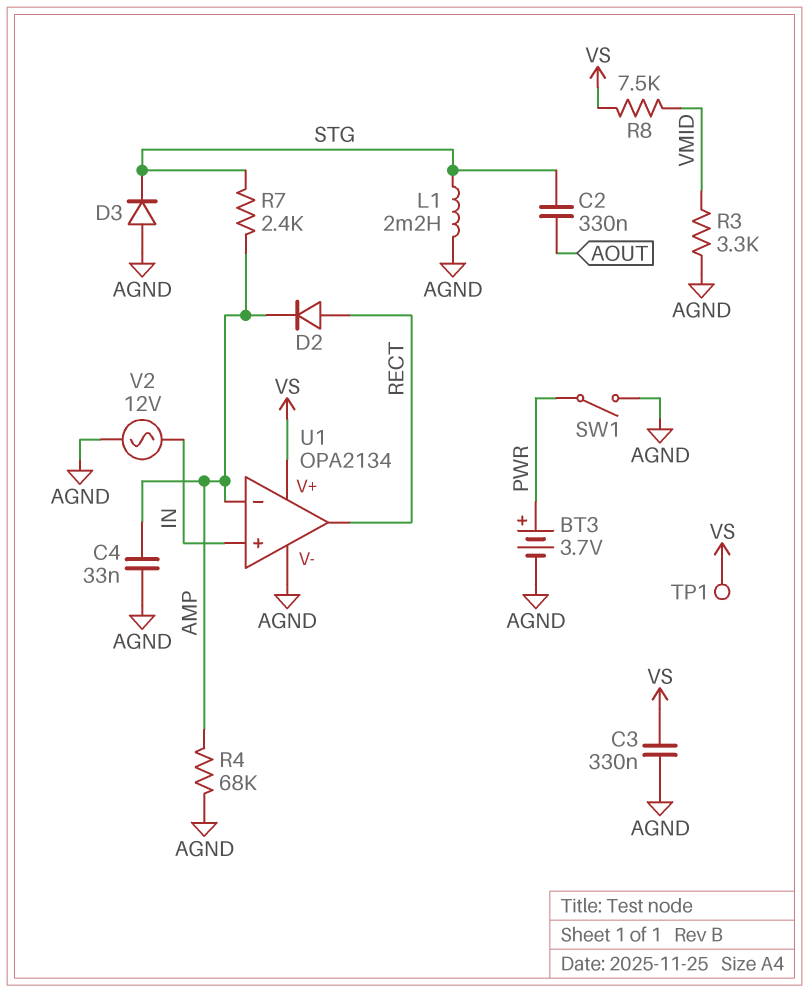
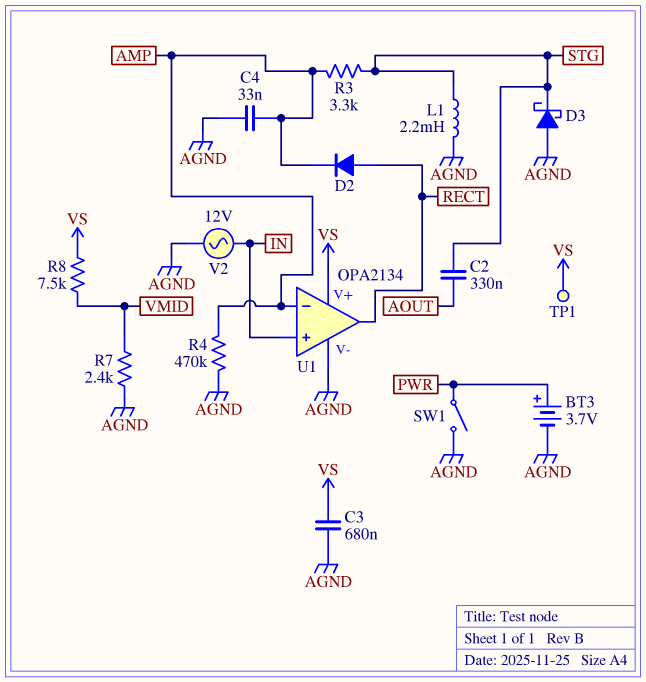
C3: 330nF (AGND, VS) -> 680nF (AGND, VS)
D3: diode (A AGND, K STG) -> schottky (A AGND, K STG)
R3: 3.3k (AGND, VMID) -> 3.3k (AMP, STG)
R4: 68k (AGND, AMP) -> 470k (AGND, AMP)
R7: 2.4k (AMP, STG) -> 2.4k (AGND, VMID)

